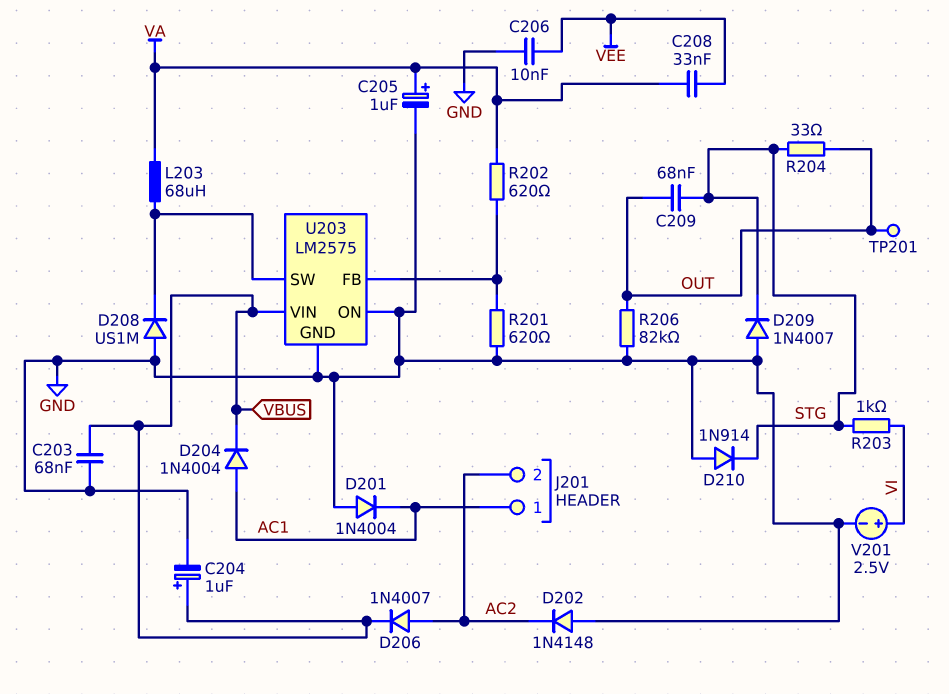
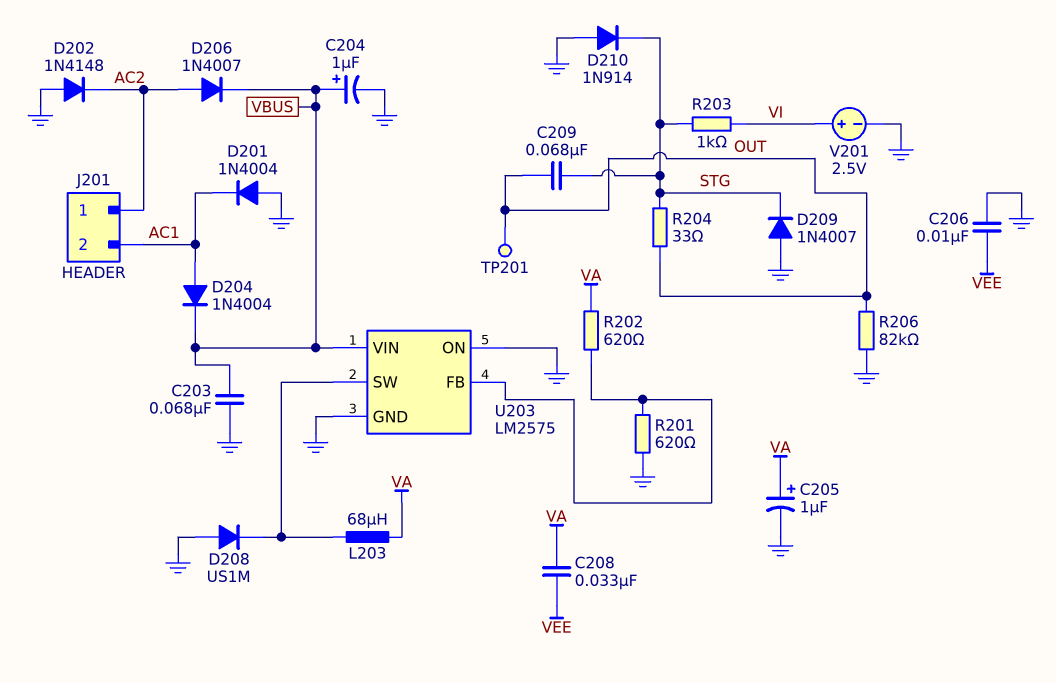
J201 pin 1: AC1 -> AC2
J201 pin 2: AC2 -> AC1

